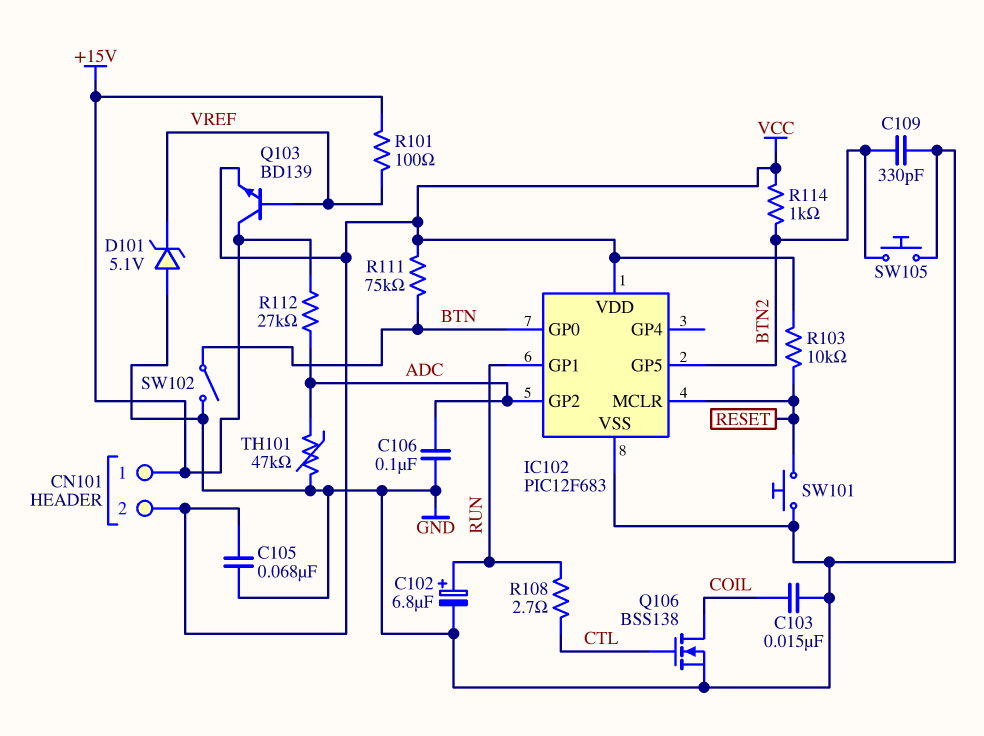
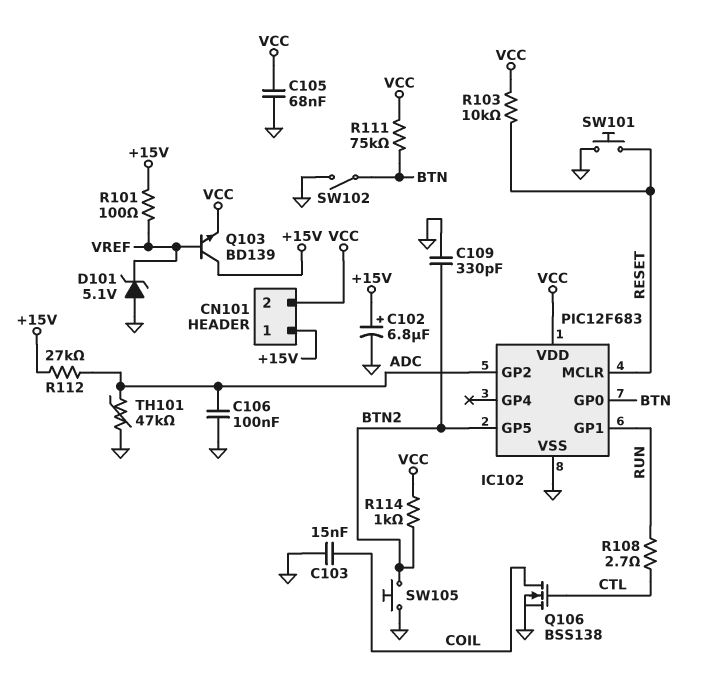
C102: 6.8uF (plus RUN, minus GND) -> 6.8uF (plus +15V, minus GND)

